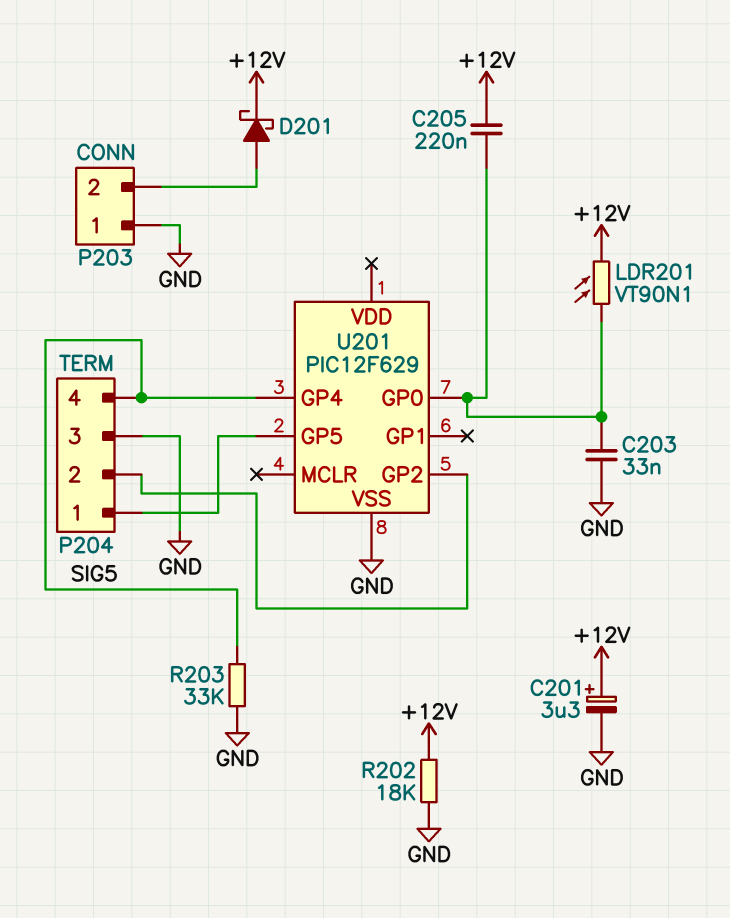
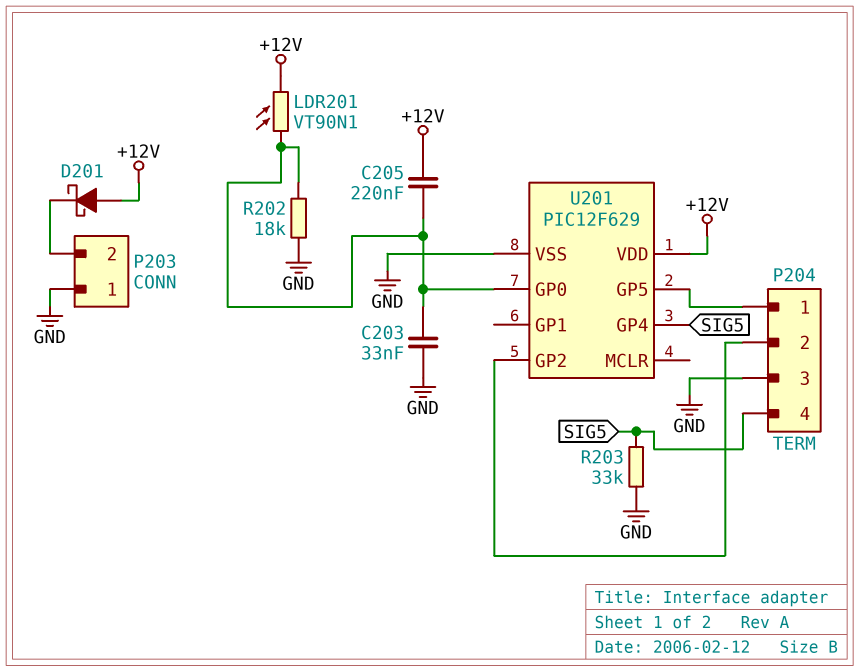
C201: 3.3uF (plus +12V, minus GND) -> none
D201: schottky (A P203/2, K +12V) -> schottky (A +12V, K P203/2)
R202: 18k (+12V, GND) -> 18k (GND, U201/GP0)
U201 pin VDD: none -> +12V

